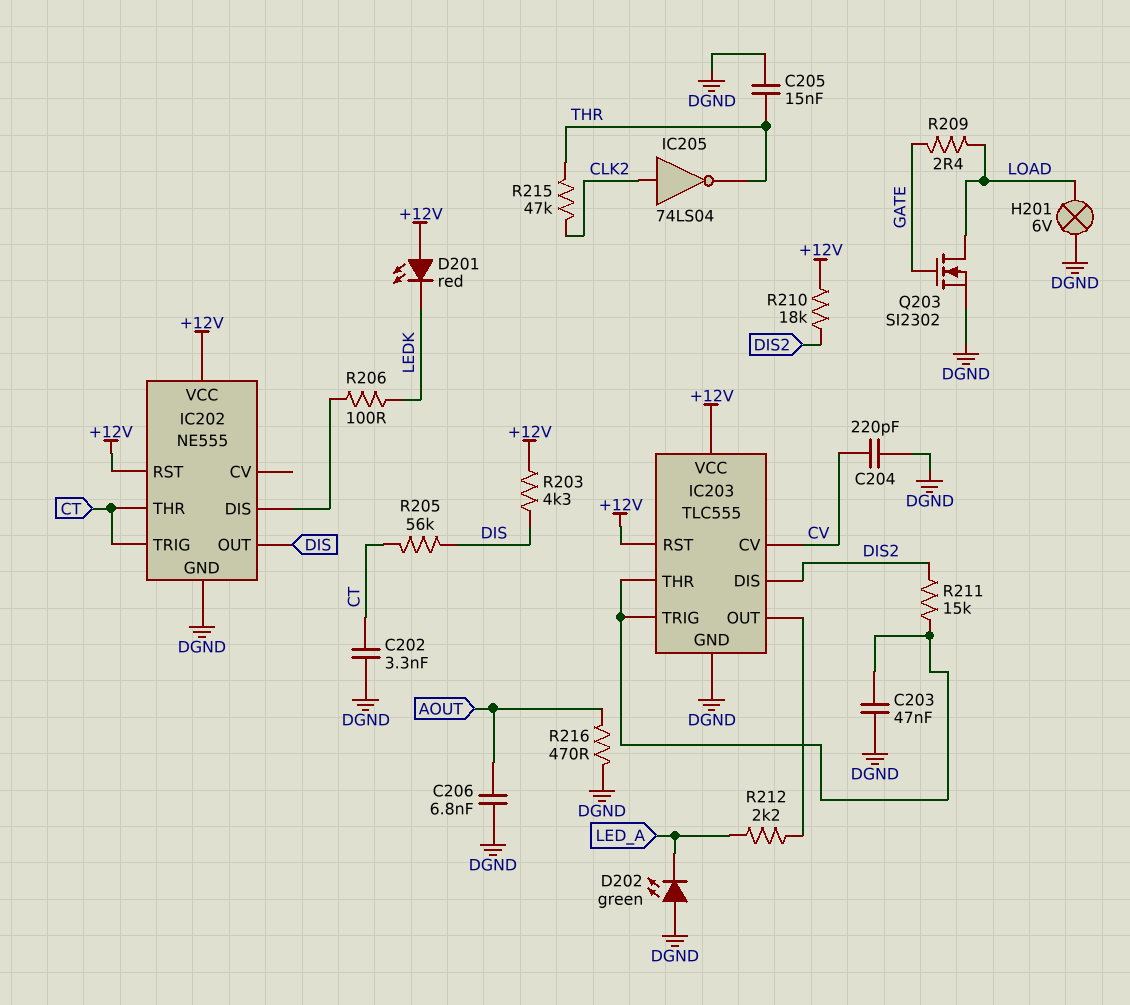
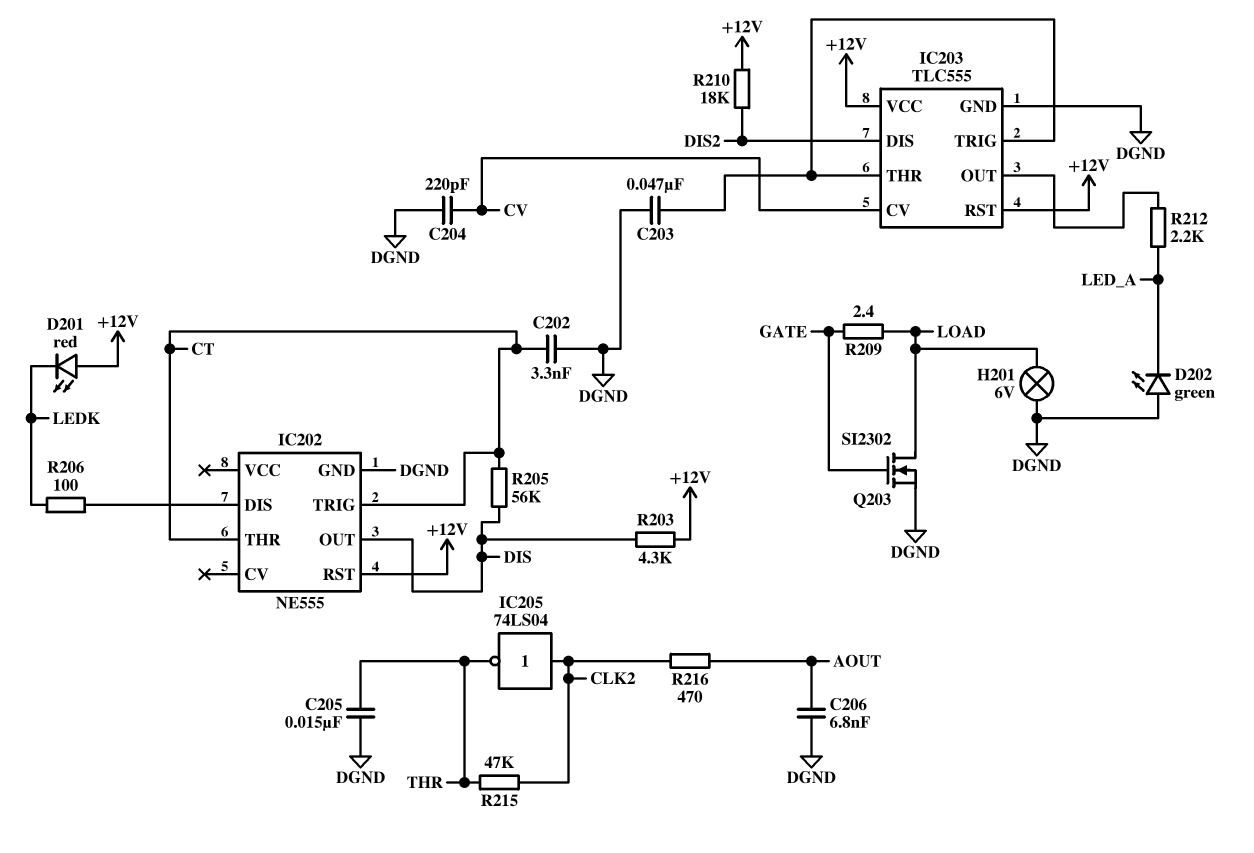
IC202 pin VCC: +12V -> none
R211: 15k (DIS2, IC203/THR) -> none
R216: 470 (AOUT, DGND) -> 470 (AOUT, CLK2)

